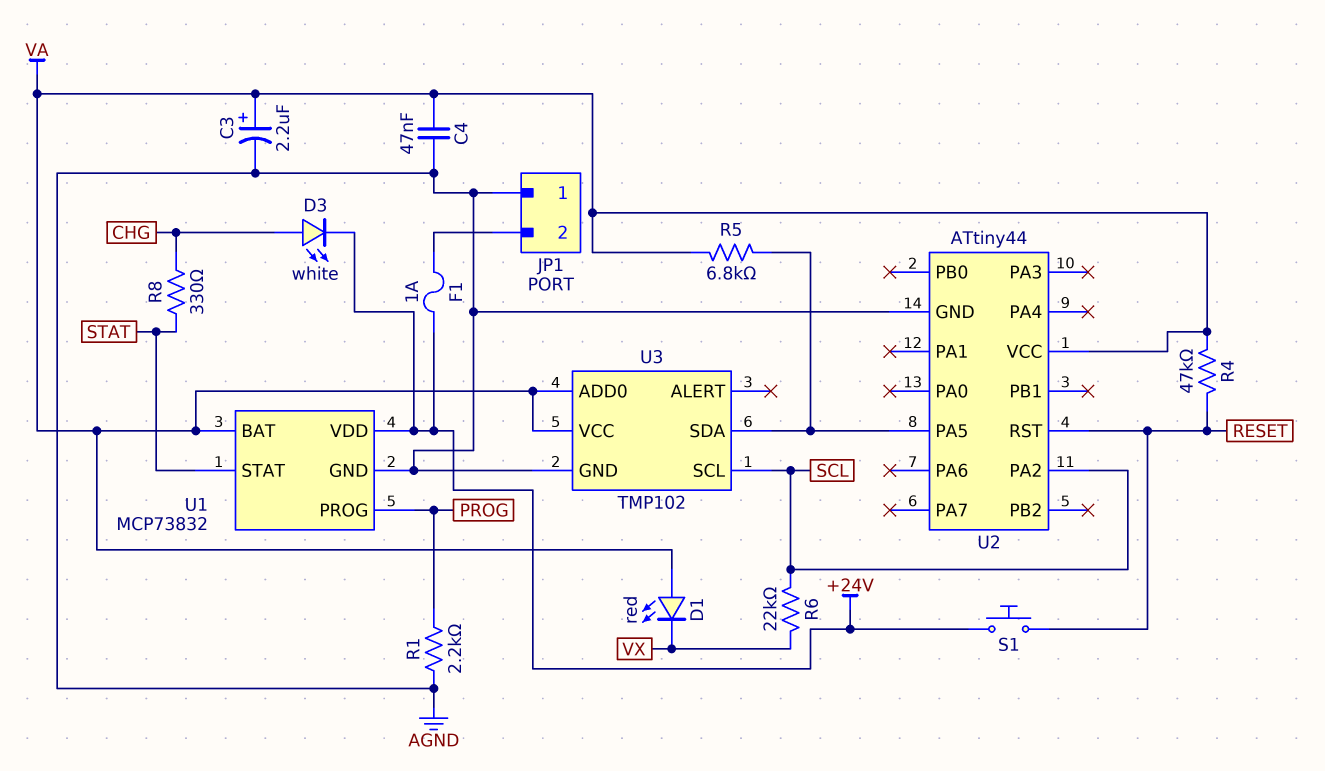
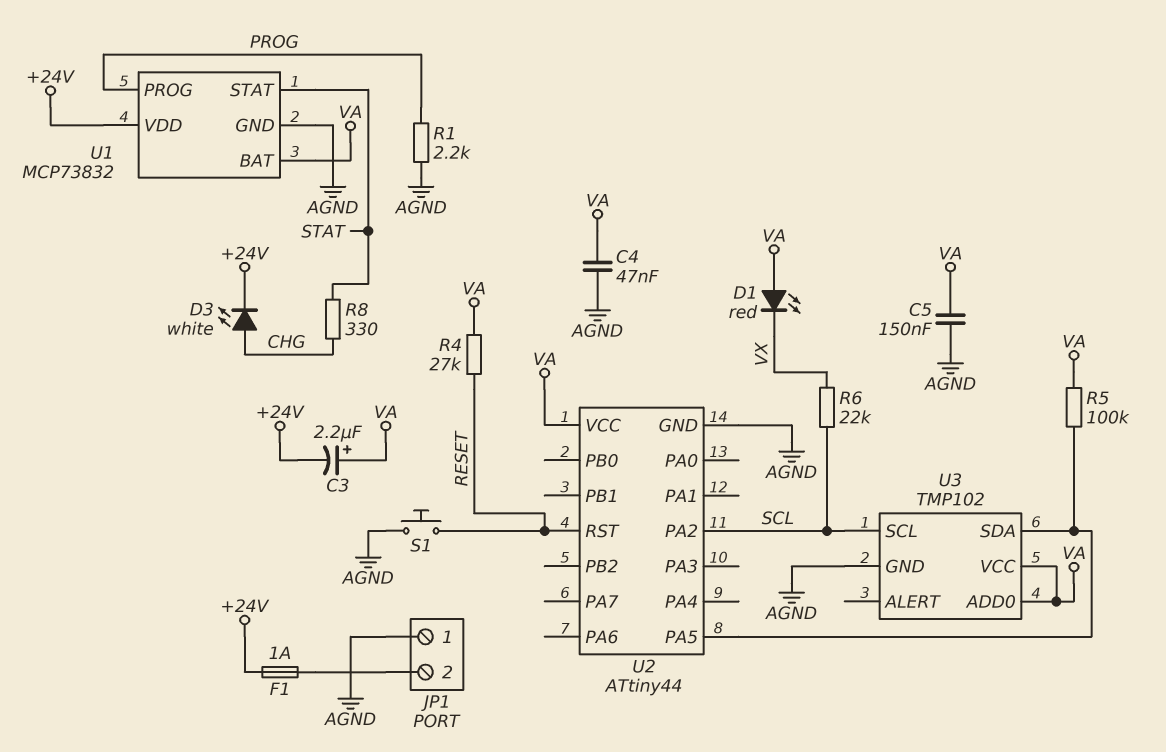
C3: 2.2uF (plus VA, minus AGND) -> 2.2uF (plus VA, minus +24V)
C5: none -> 150nF (AGND, VA)
R4: 47k (RESET, VA) -> 27k (RESET, VA)
R5: 6.8k (U2/PA5, VA) -> 100k (U2/PA5, VA)
S1: button (+24V, RESET) -> button (AGND, RESET)

